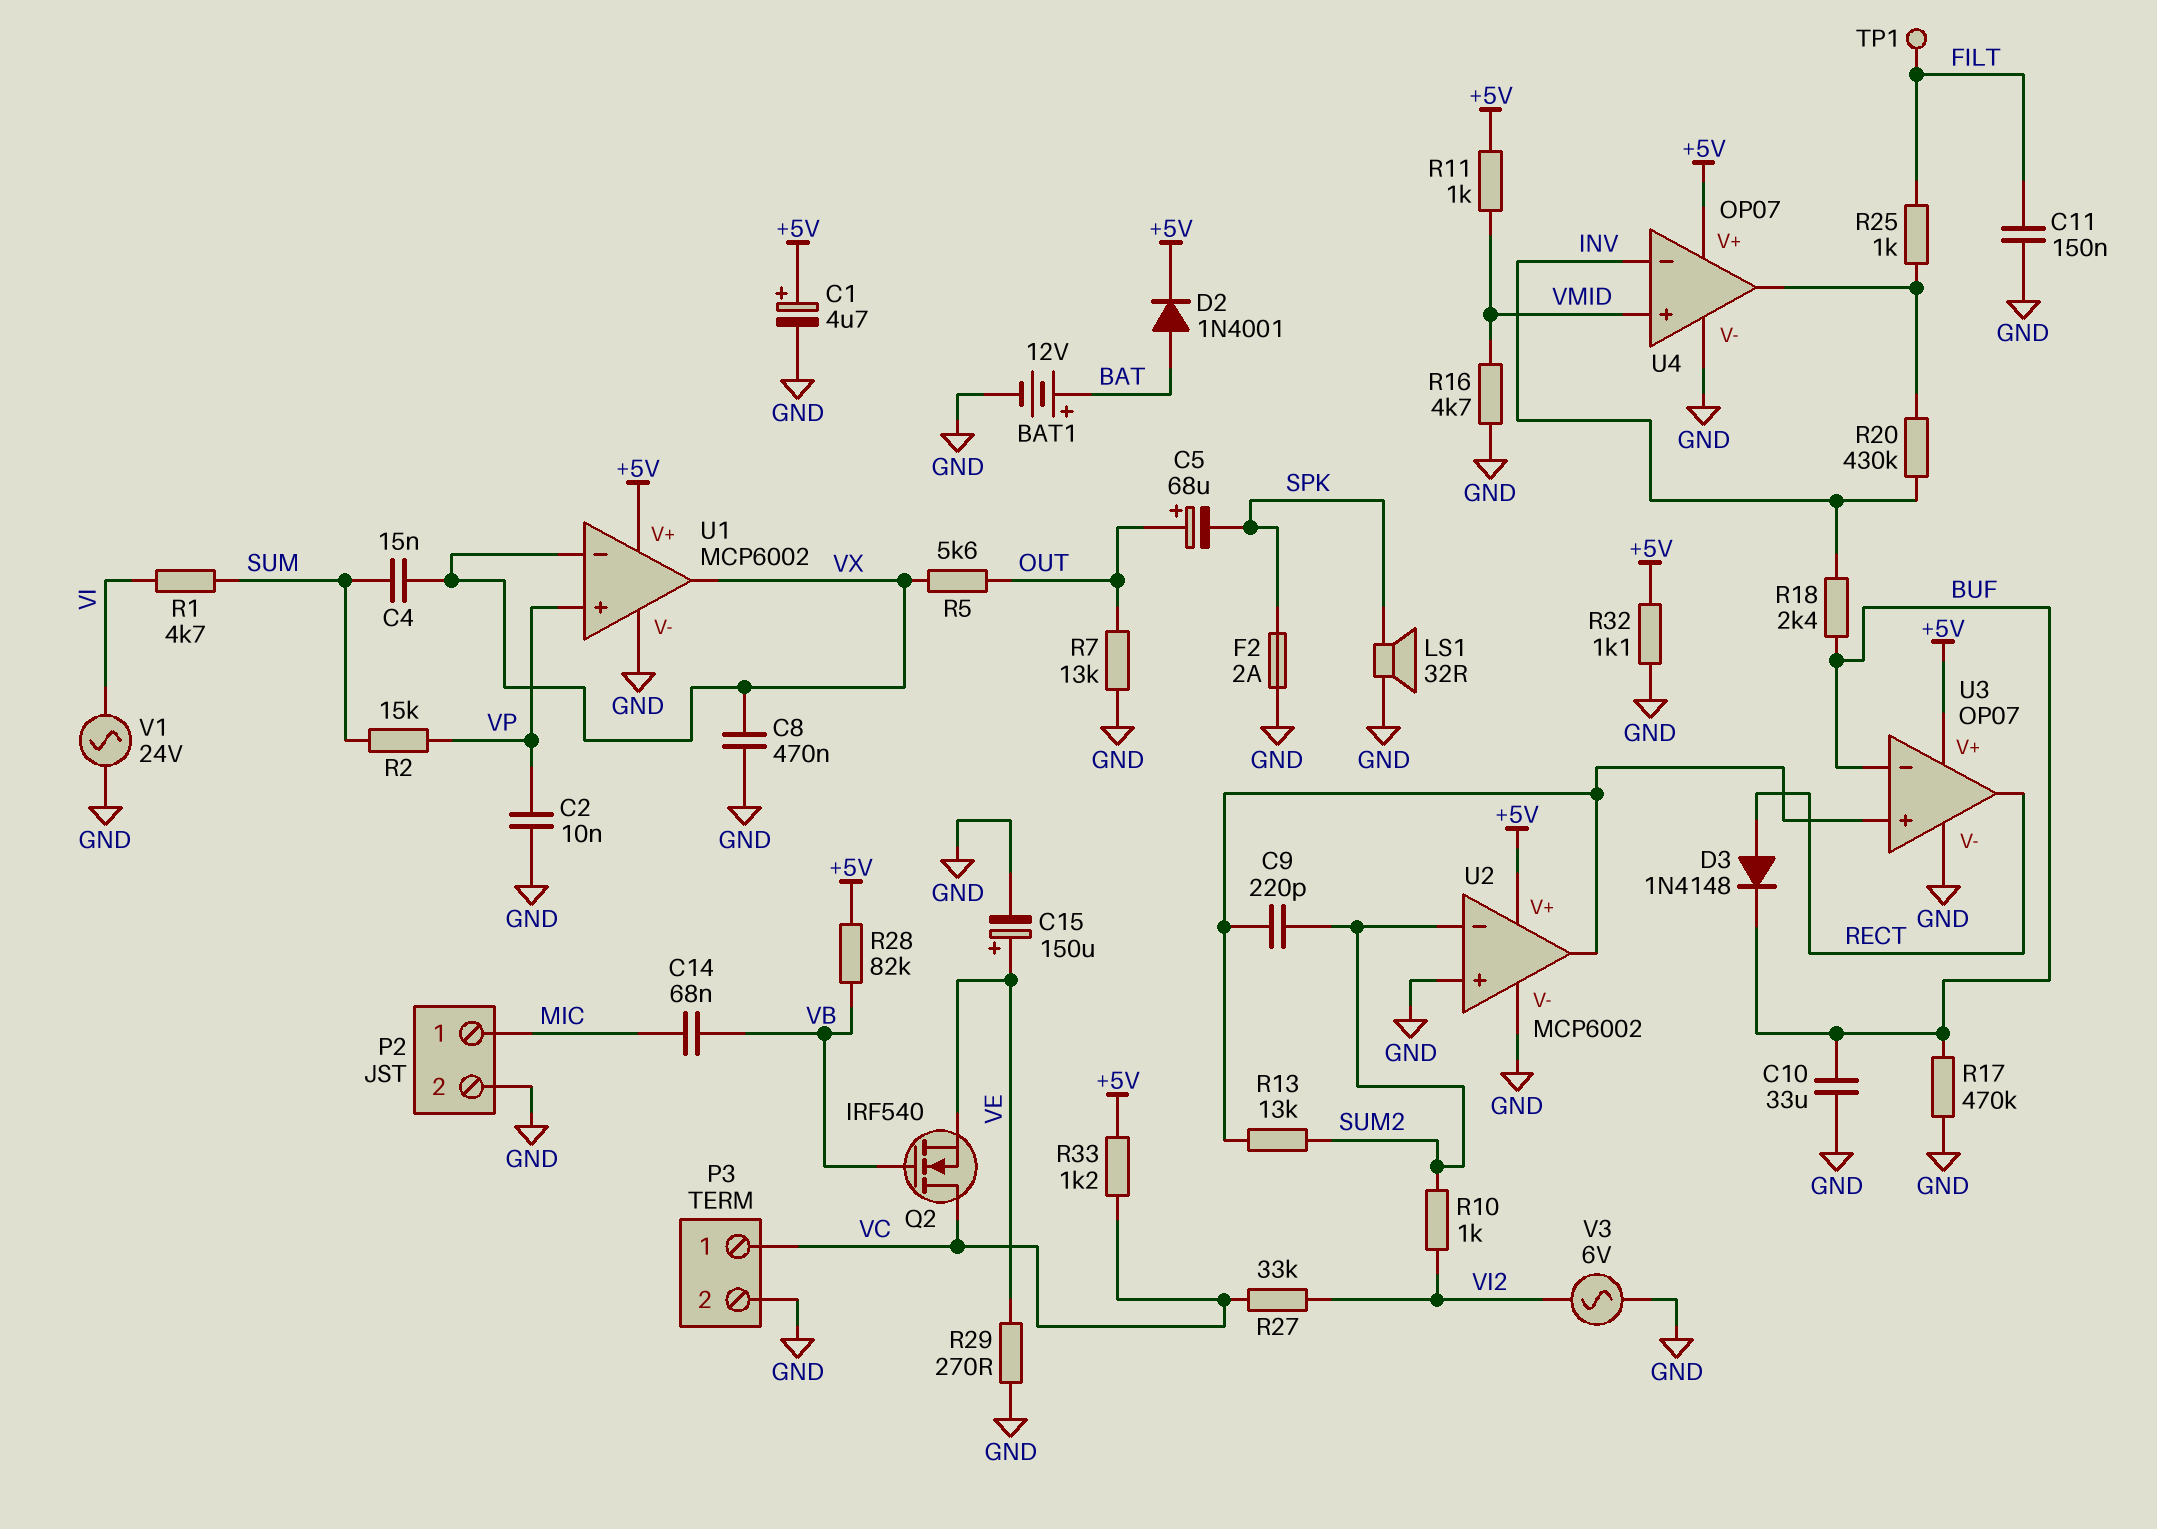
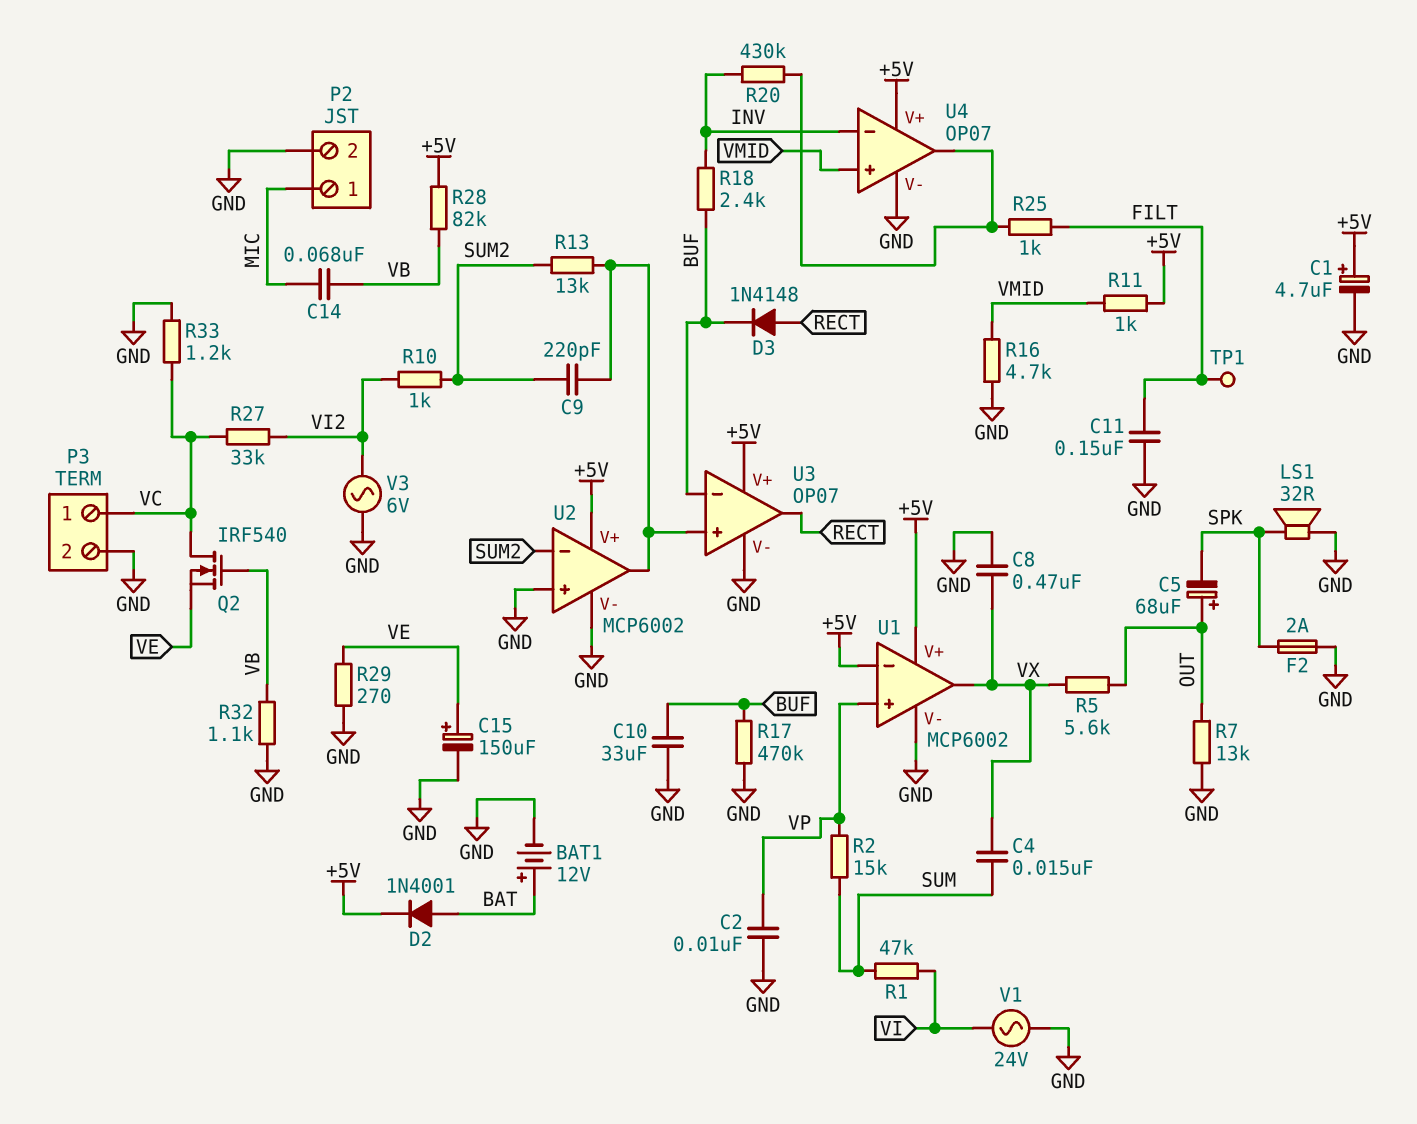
R1: 4.7k (SUM, VI) -> 47k (SUM, VI)
R32: 1.1k (+5V, GND) -> 1.1k (GND, VB)
R33: 1.2k (+5V, VC) -> 1.2k (GND, VC)
U1 pin in-: VX -> +5V

